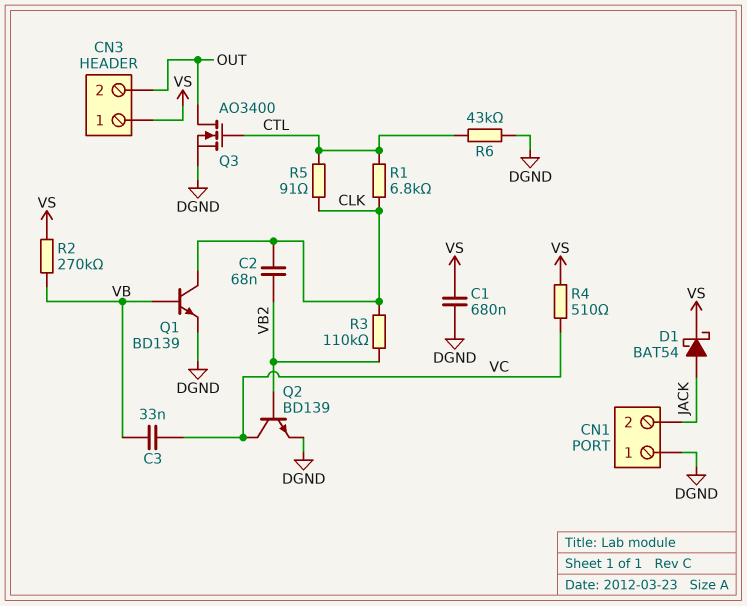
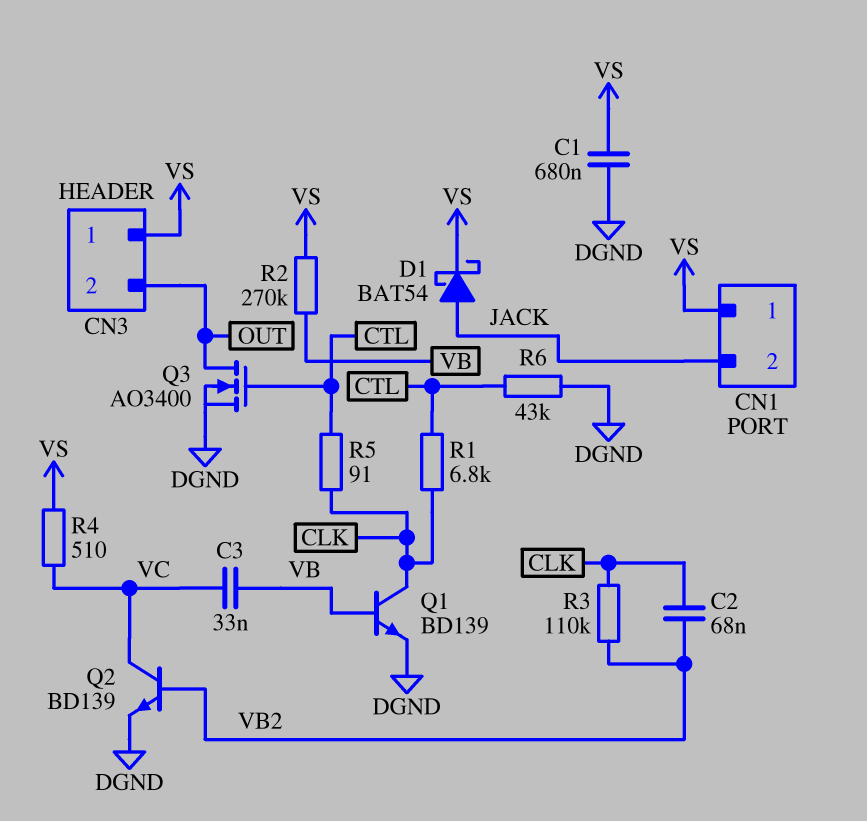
CN1 pin 1: DGND -> VS

